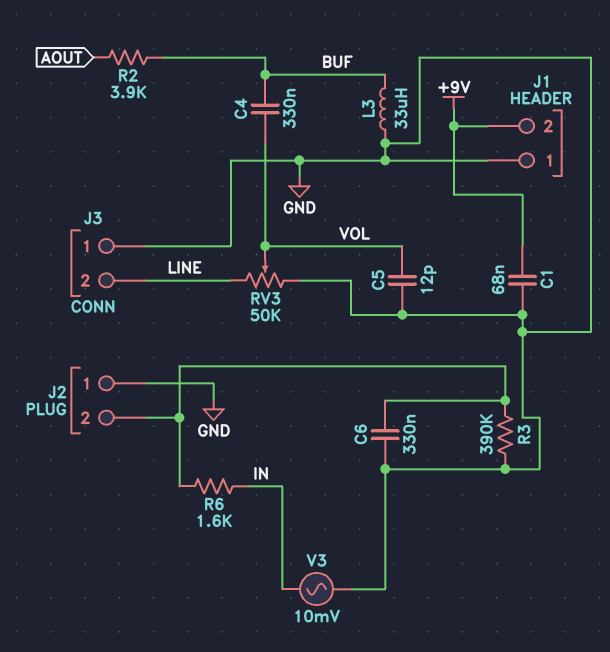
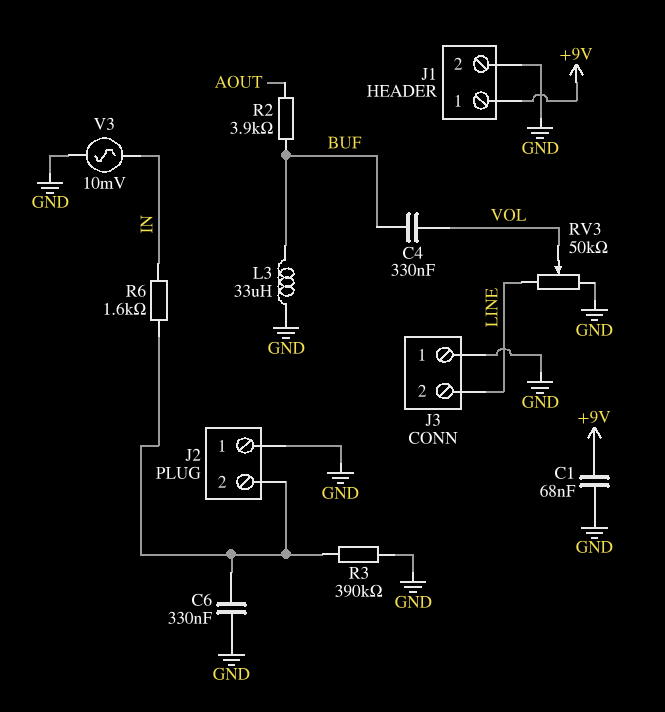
C5: 12pF (GND, VOL) -> none
J1 pin 1: GND -> +9V
J1 pin 2: +9V -> GND

